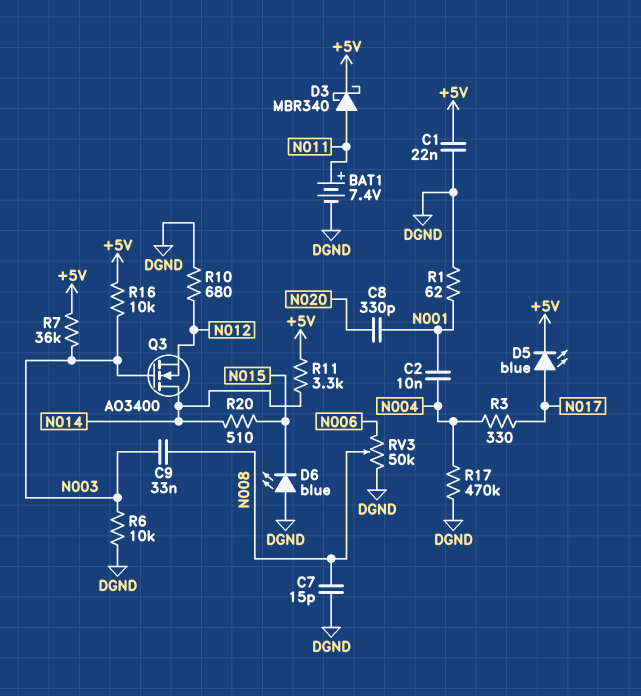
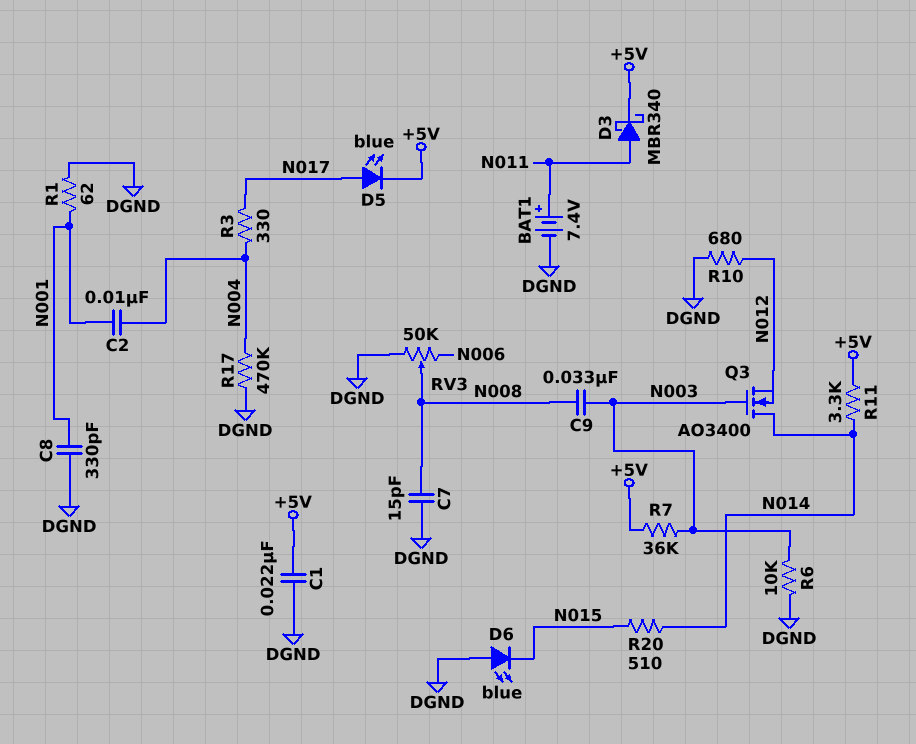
C8: 330pF (N001, N020) -> 330pF (DGND, N001)
R16: 10k (+5V, N003) -> none

